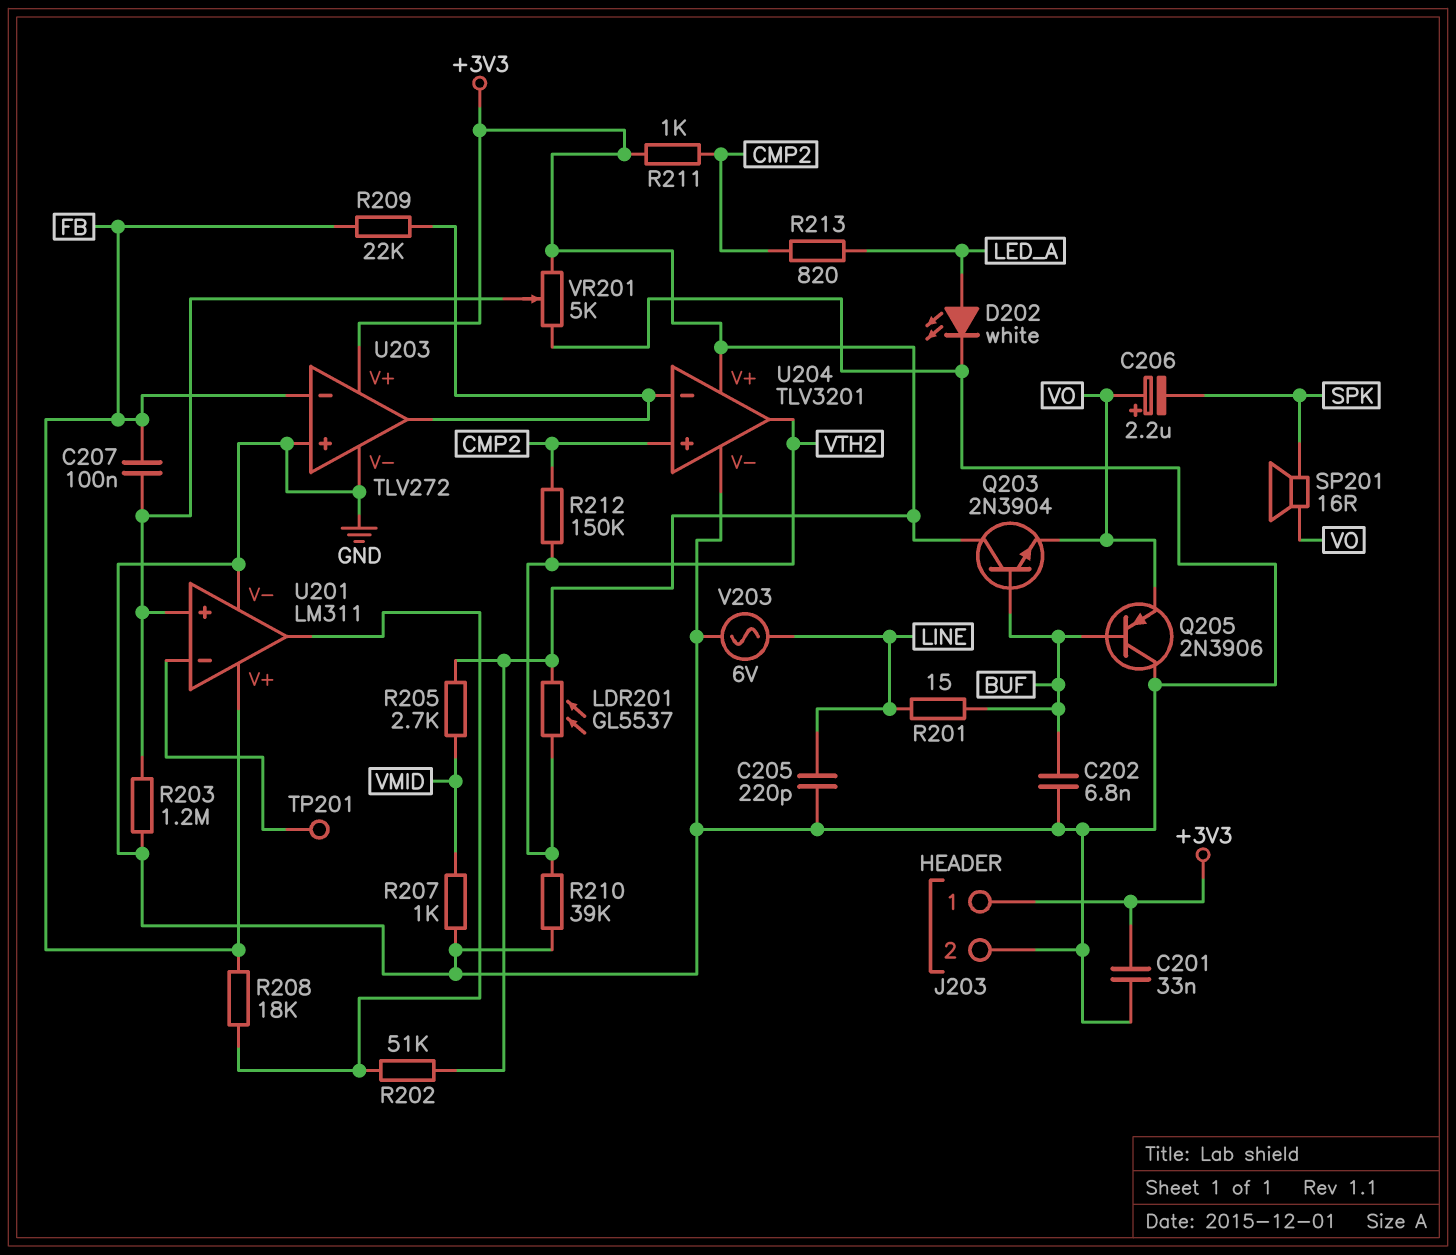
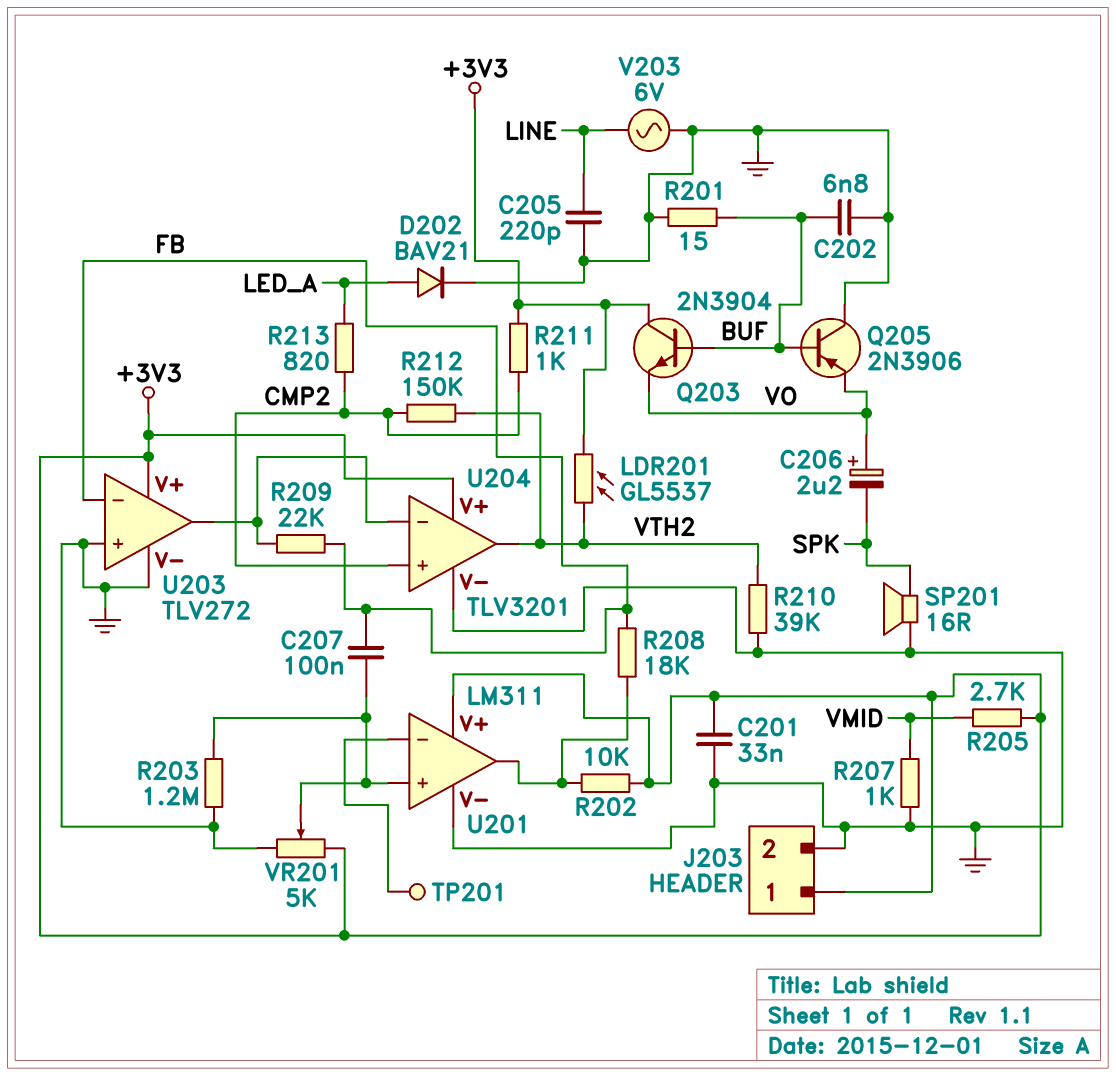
D202: LED white (A LED_A, K GND) -> diode BAV21 (A LED_A, K GND)
R201: 15 (BUF, LINE) -> 15 (BUF, GND)
R202: 51k (+3V3, U201/out) -> 10k (+3V3, U201/out)
SP201: speaker 16R (SPK, VO) -> speaker 16R (GND, SPK)
U201 pin V+: FB -> +3V3

